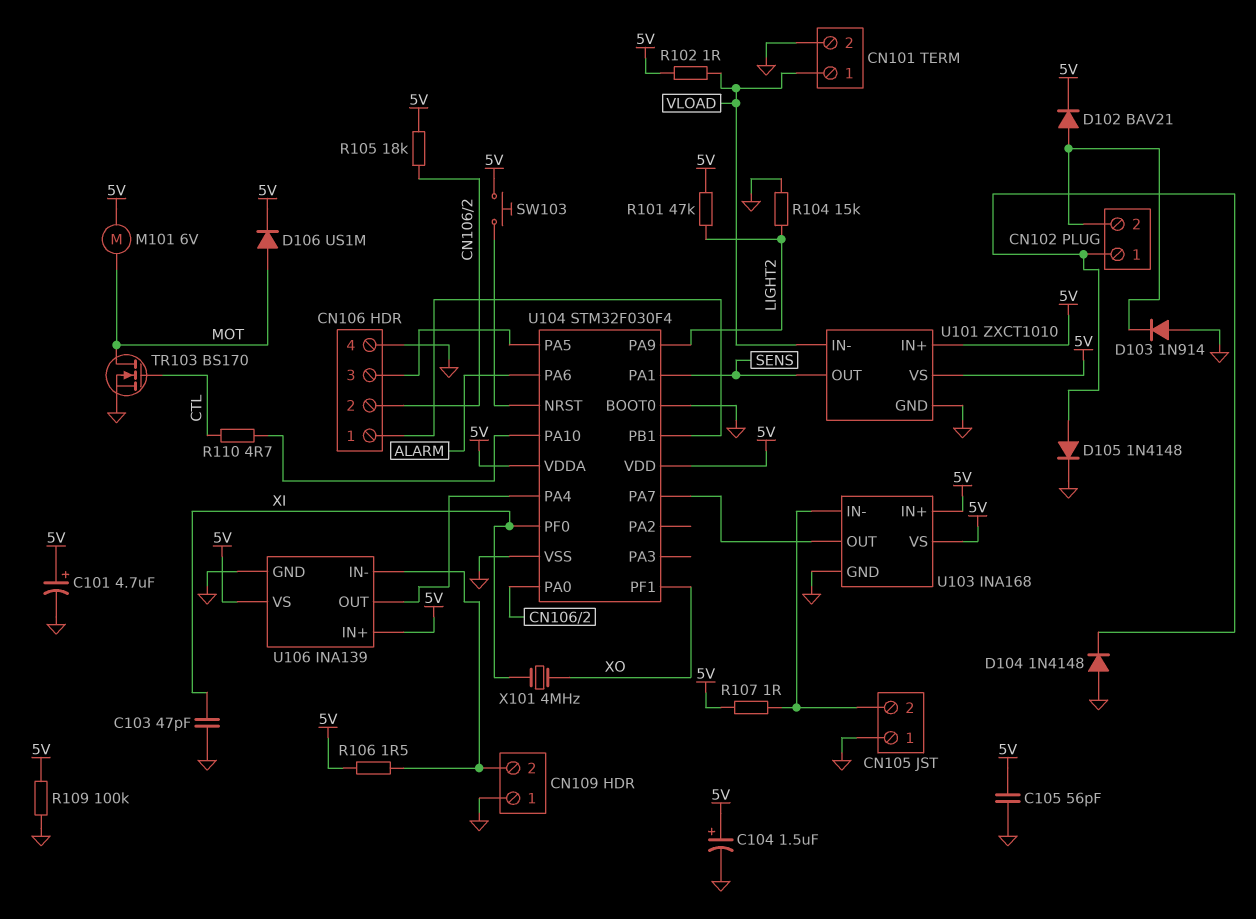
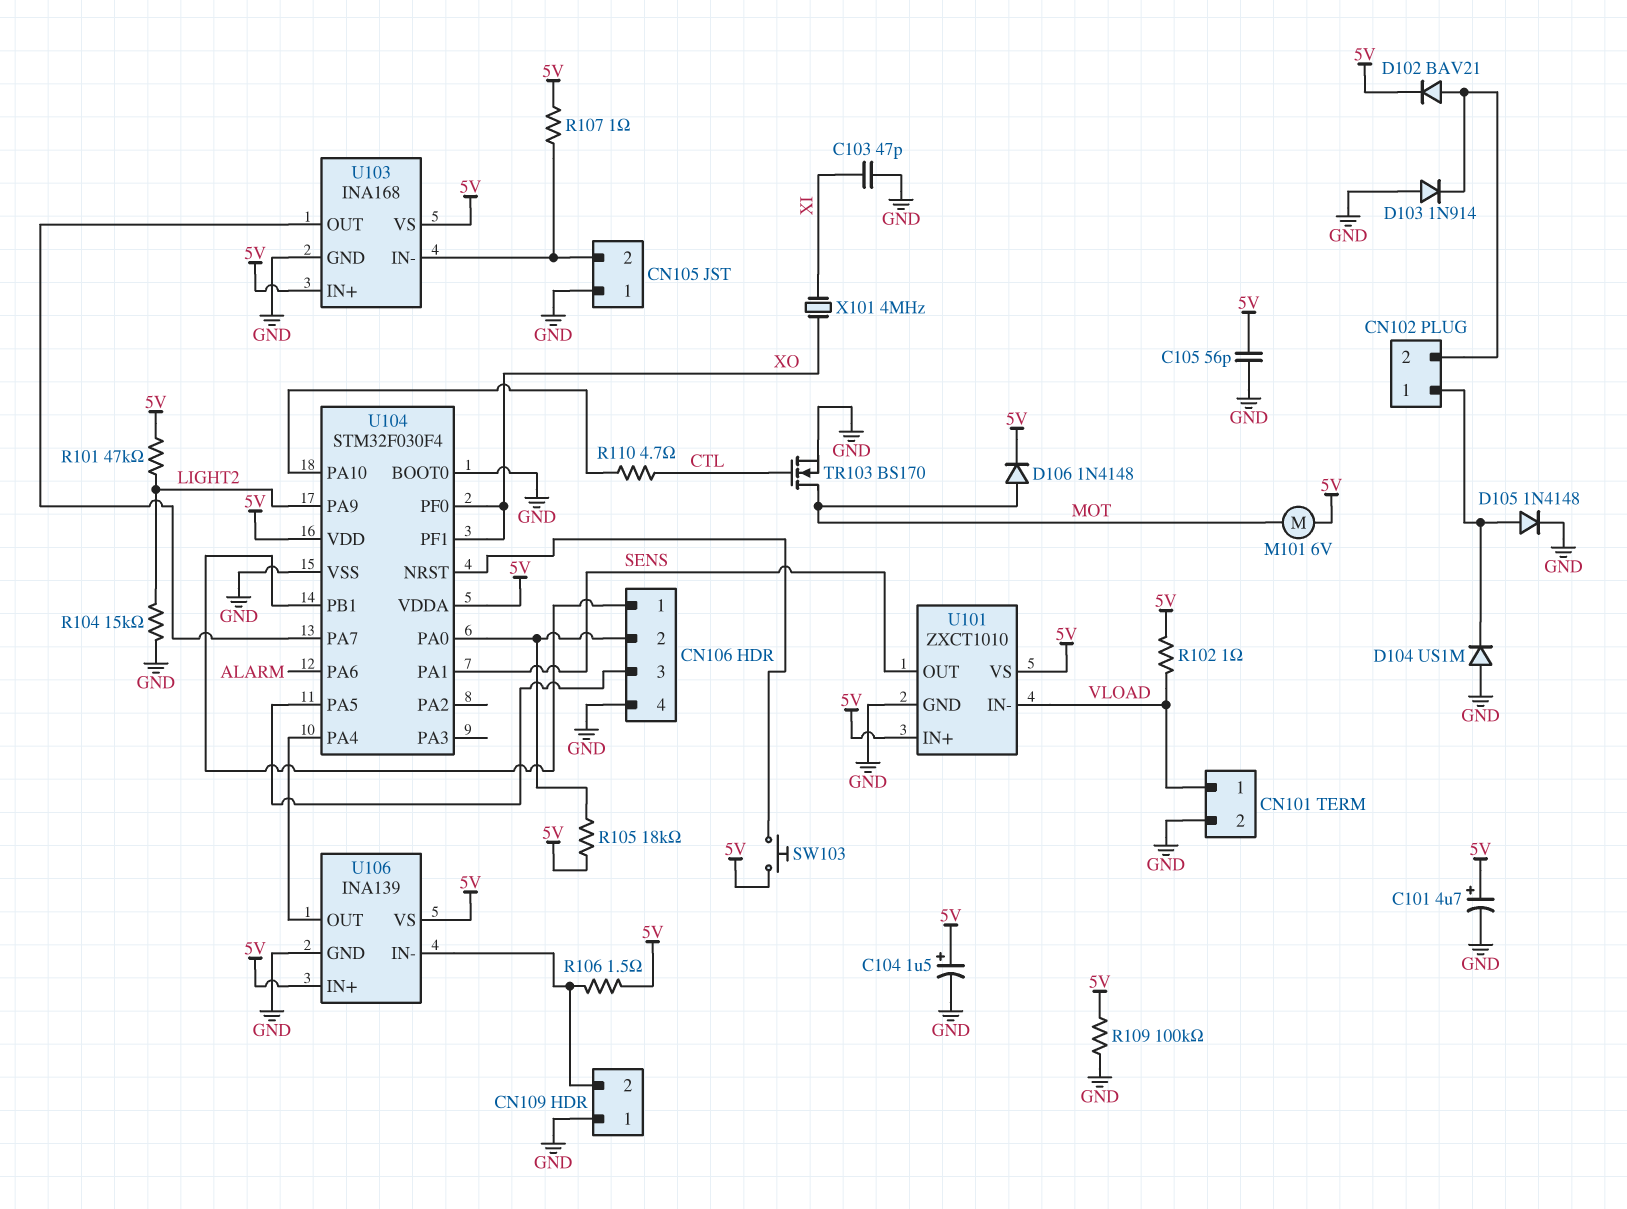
D104: diode 1N4148 (A GND, K CN102/1) -> diode US1M (A GND, K CN102/1)
D106: diode US1M (A MOT, K 5V) -> diode 1N4148 (A MOT, K 5V)
U104 pin PF0: XI -> XO

